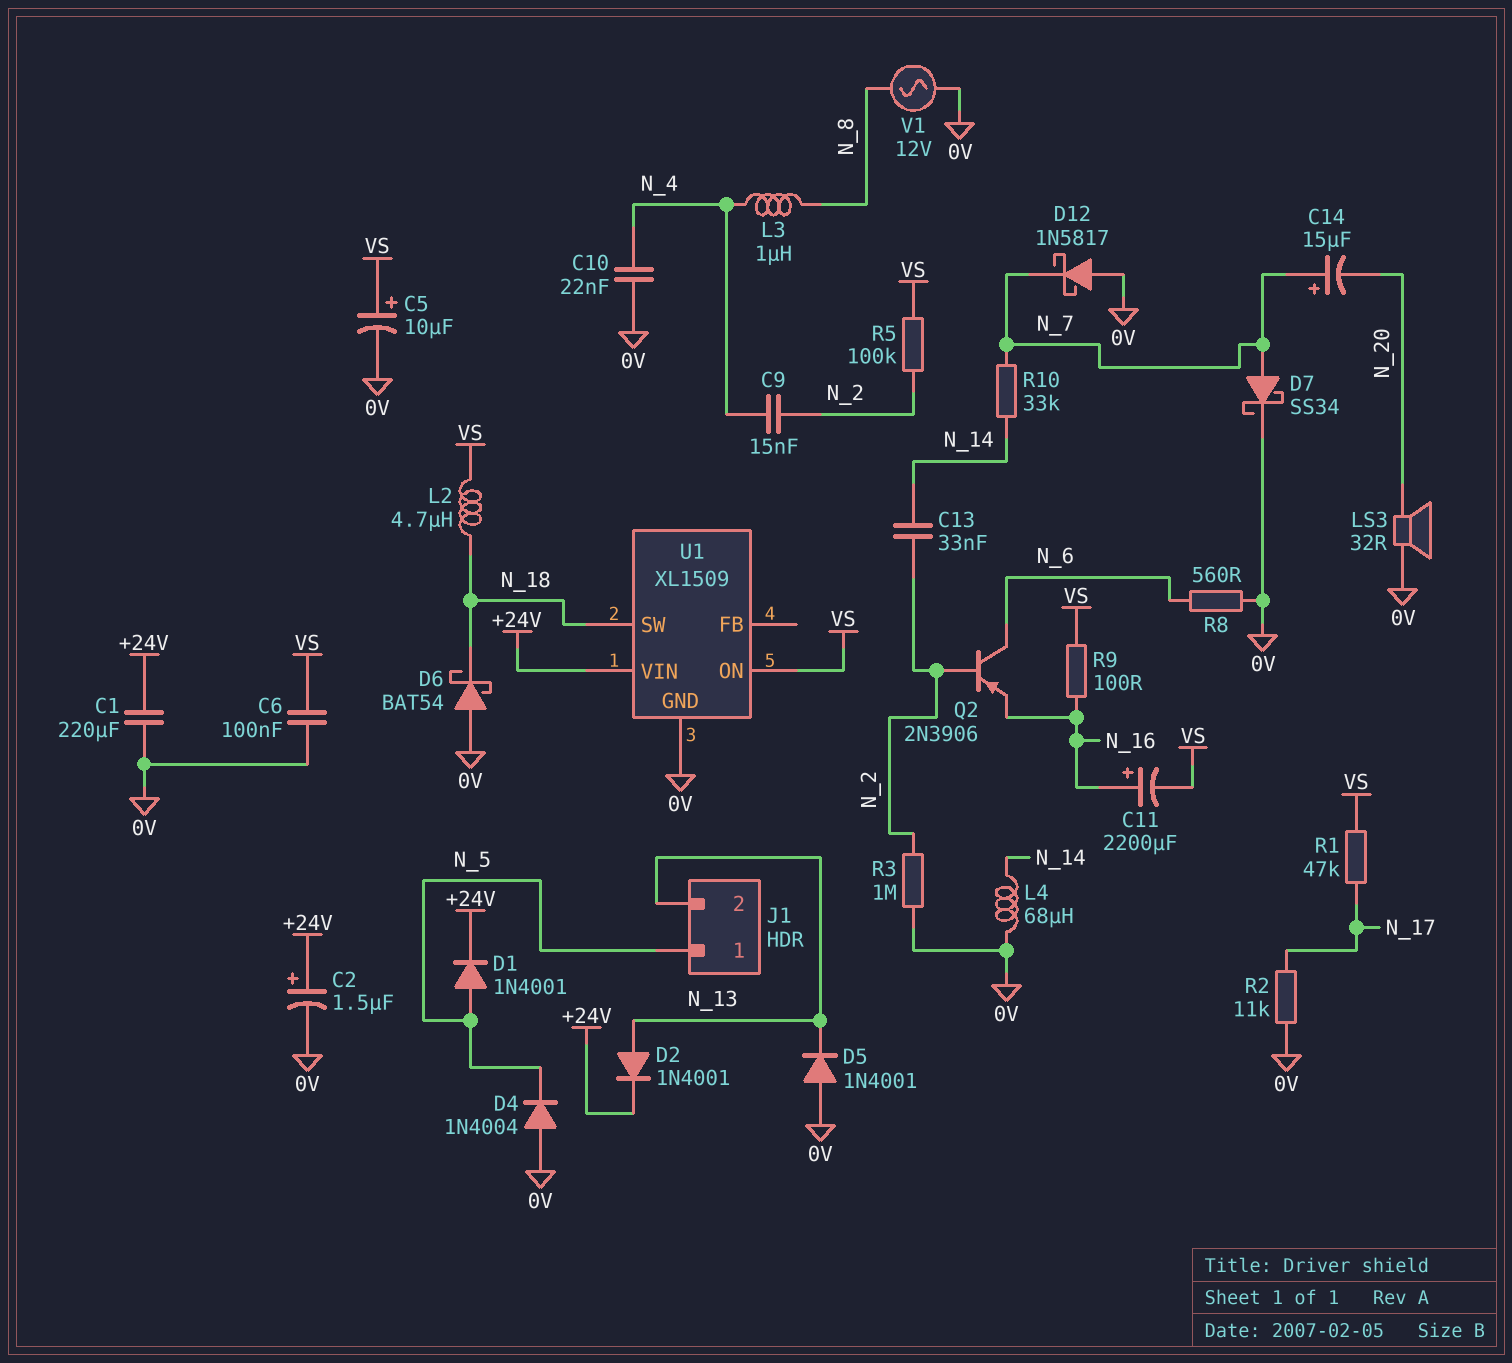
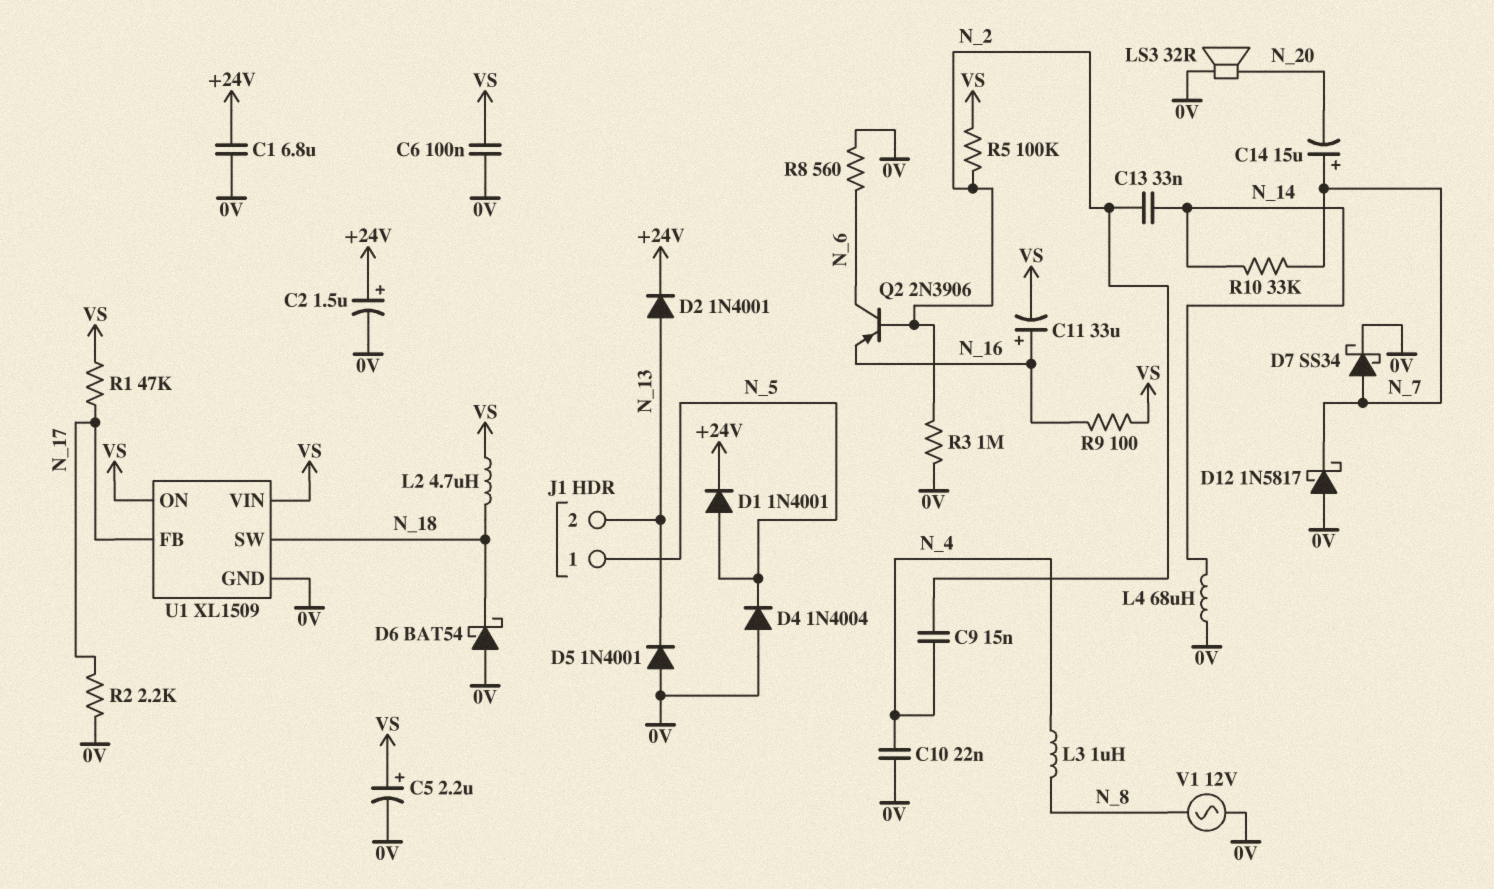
C1: 220uF (+24V, 0V) -> 6.8uF (+24V, 0V)
C5: 10uF (plus VS, minus 0V) -> 2.2uF (plus VS, minus 0V)
C11: 2200uF (plus N_16, minus VS) -> 33uF (plus N_16, minus VS)
R2: 11k (0V, N_17) -> 2.2k (0V, N_17)
U1 pin FB: none -> N_17
U1 pin VIN: +24V -> VS

